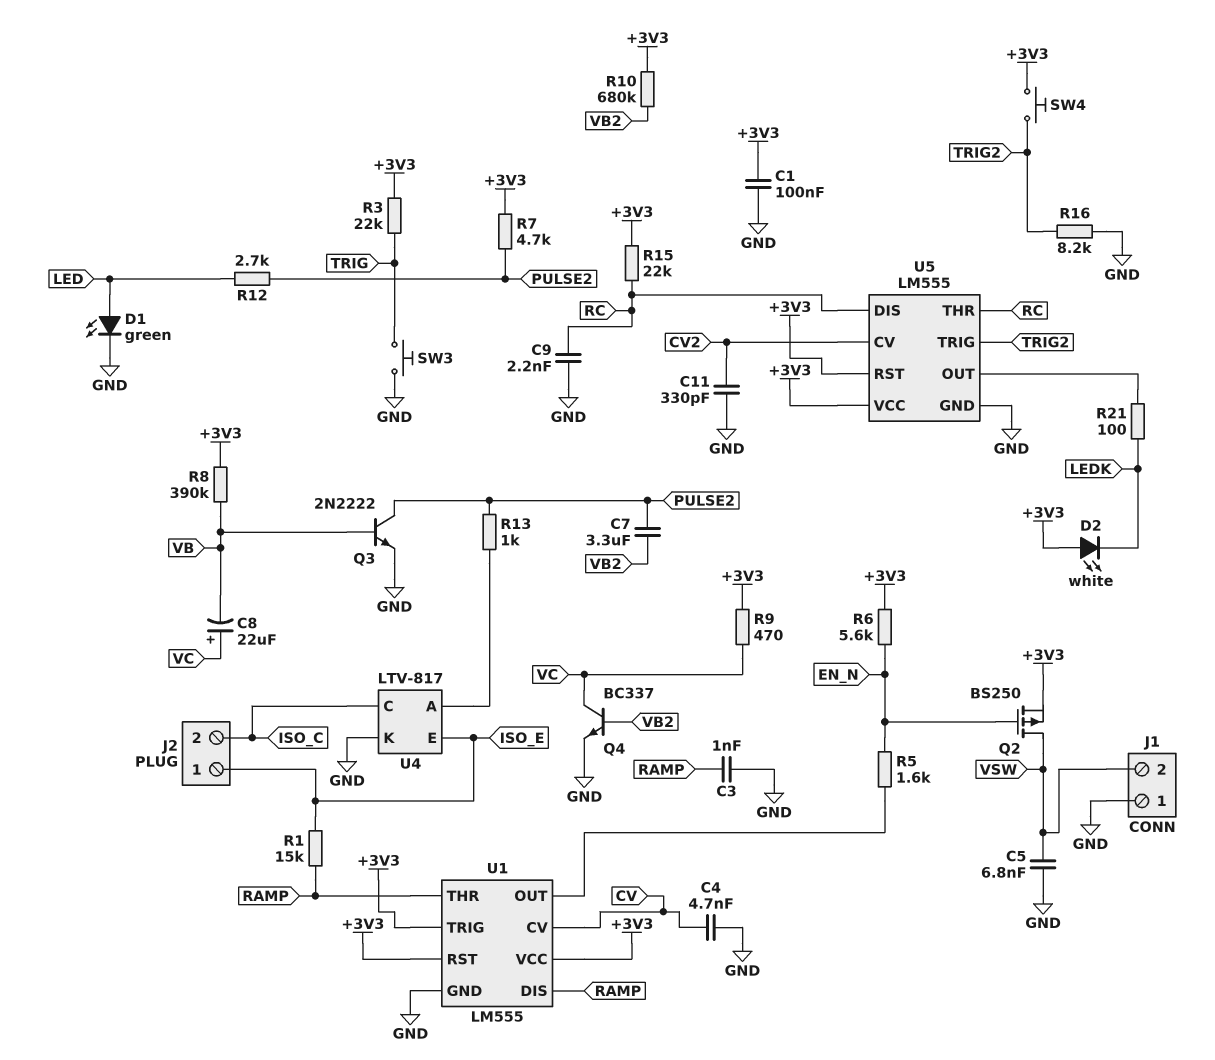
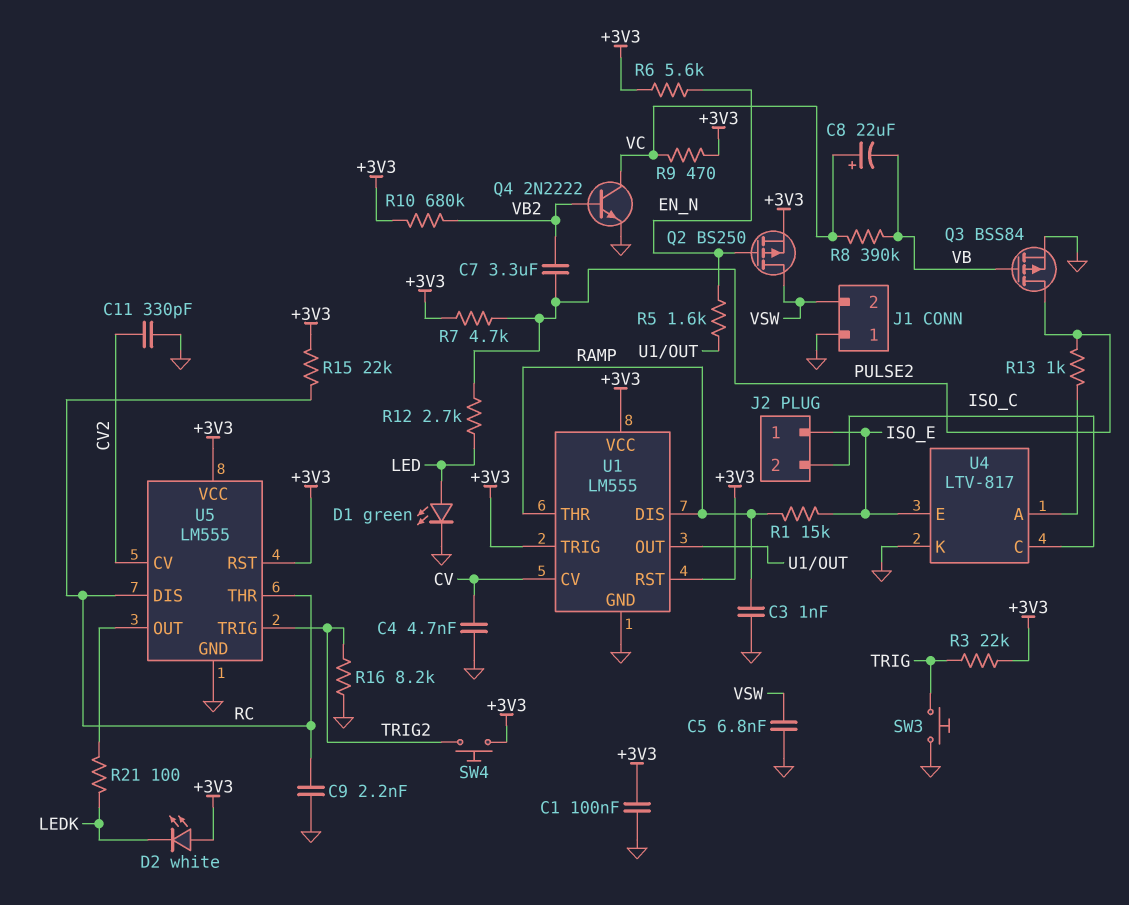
Q3: NPN 2N2222 (B VB, C PULSE2, E GND) -> PMOS BSS84 (G VB, D PULSE2, S GND)
Q4: NPN BC337 (B VB2, C VC, E GND) -> NPN 2N2222 (B VB2, C VC, E GND)
R8: 390k (+3V3, VB) -> 390k (VB, VC)

